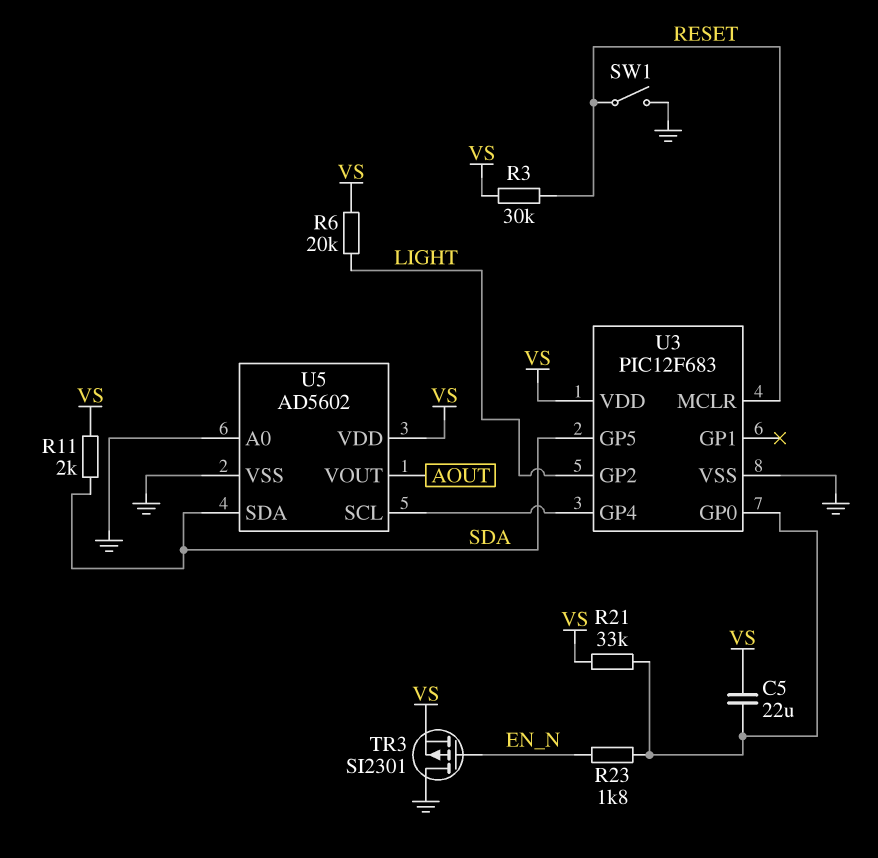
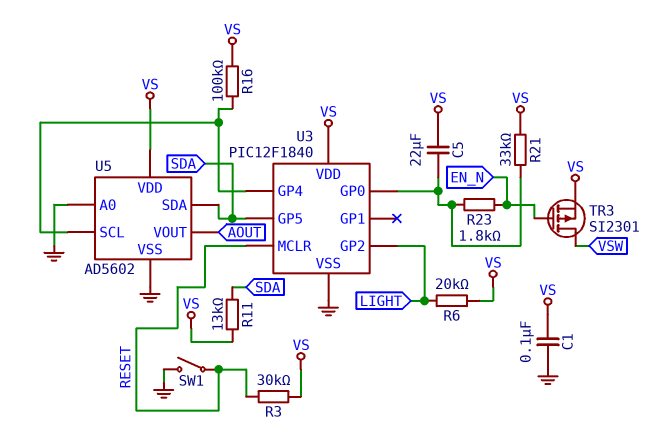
C1: none -> 100nF (GND, VS)
R11: 2k (SDA, VS) -> 13k (SDA, VS)
R16: none -> 100k (U3/GP4, VS)
TR3: PMOS SI2301 (G EN_N, D GND, S VS) -> PMOS SI2301 (G EN_N, D VSW, S VS)
U3: PIC12F683 -> PIC12F1840

